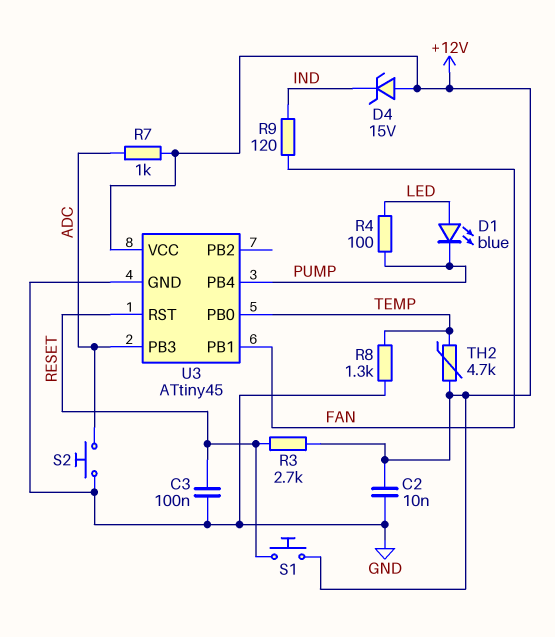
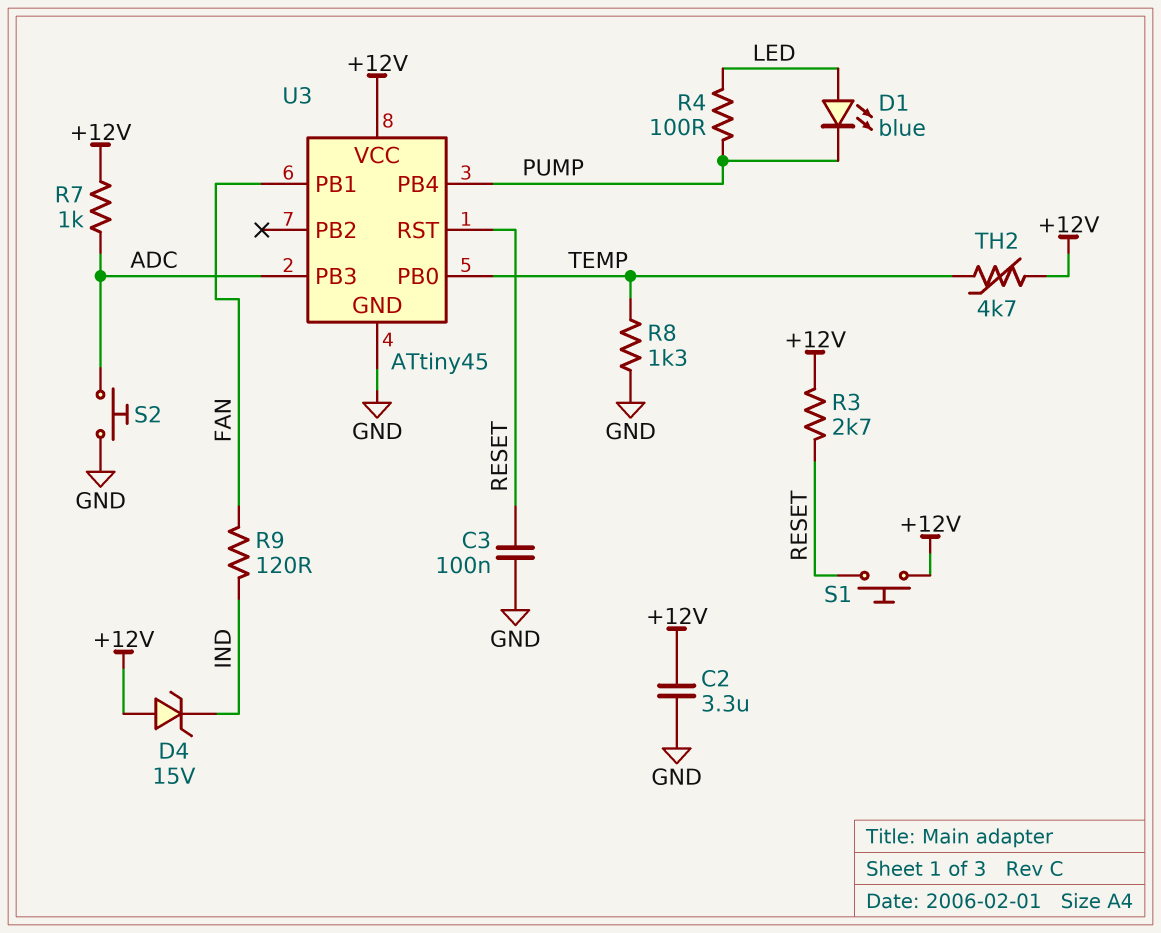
C2: 10nF (+12V, GND) -> 3.3uF (+12V, GND)

